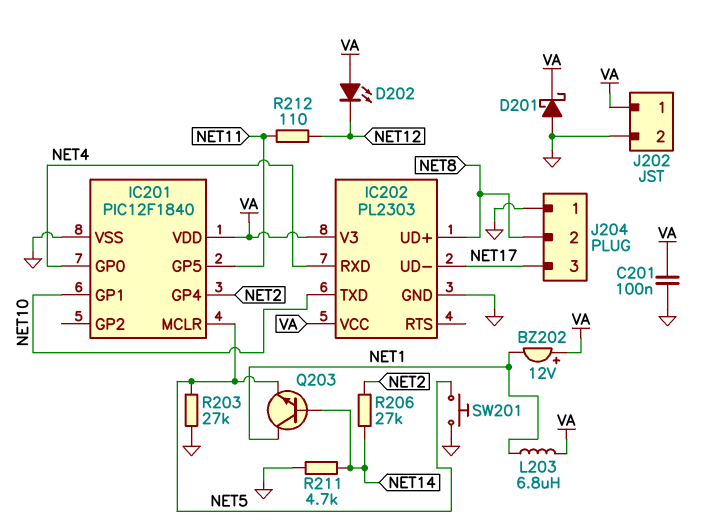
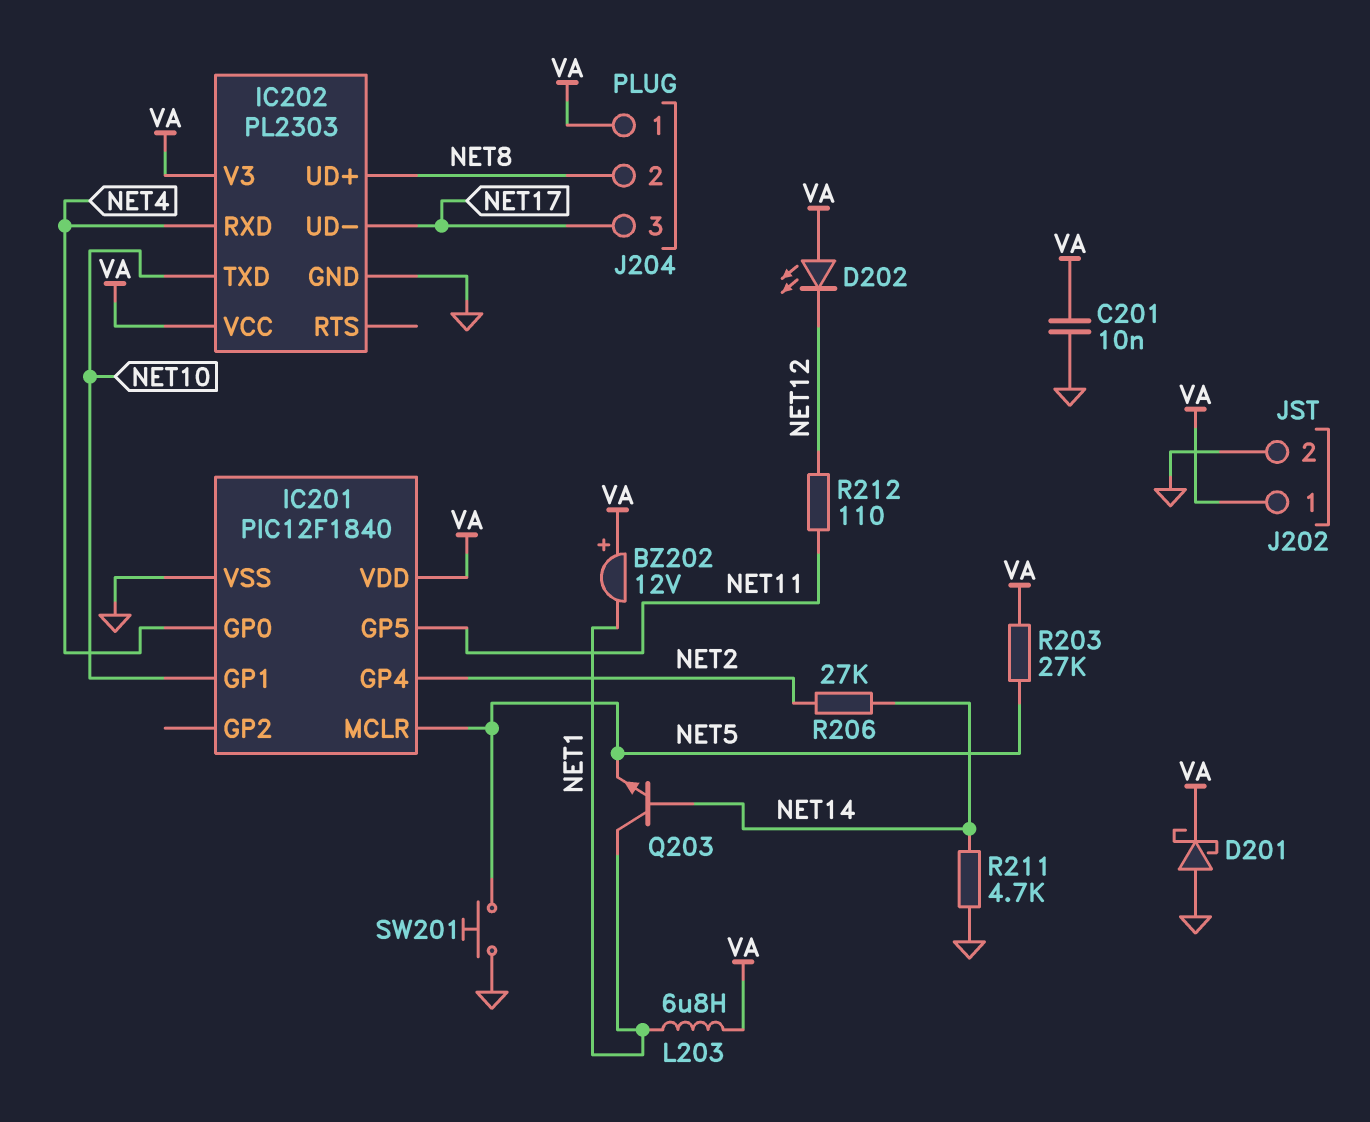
C201: 100nF (GND, VA) -> 10nF (GND, VA)
J204 pin 1: GND -> VA
R203: 27k (GND, NET5) -> 27k (NET5, VA)

